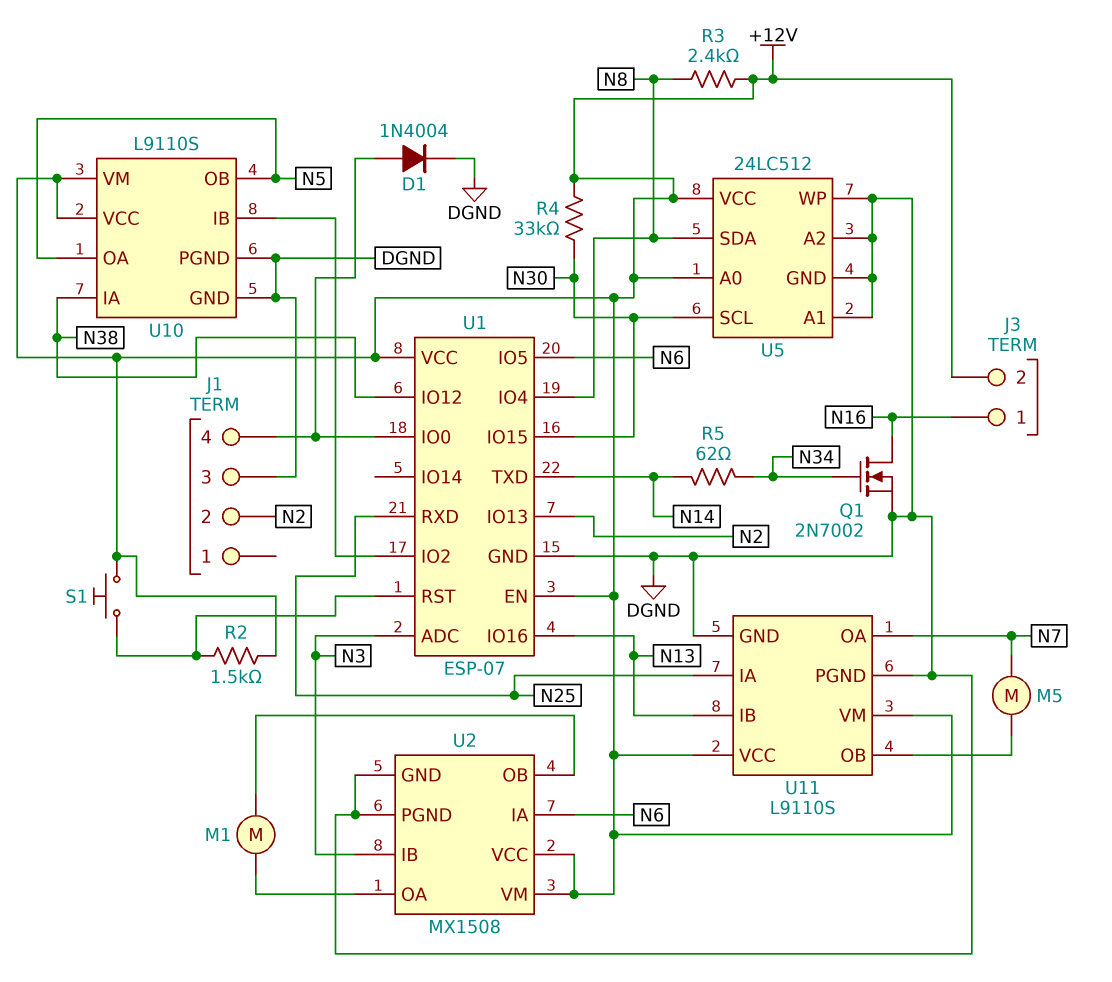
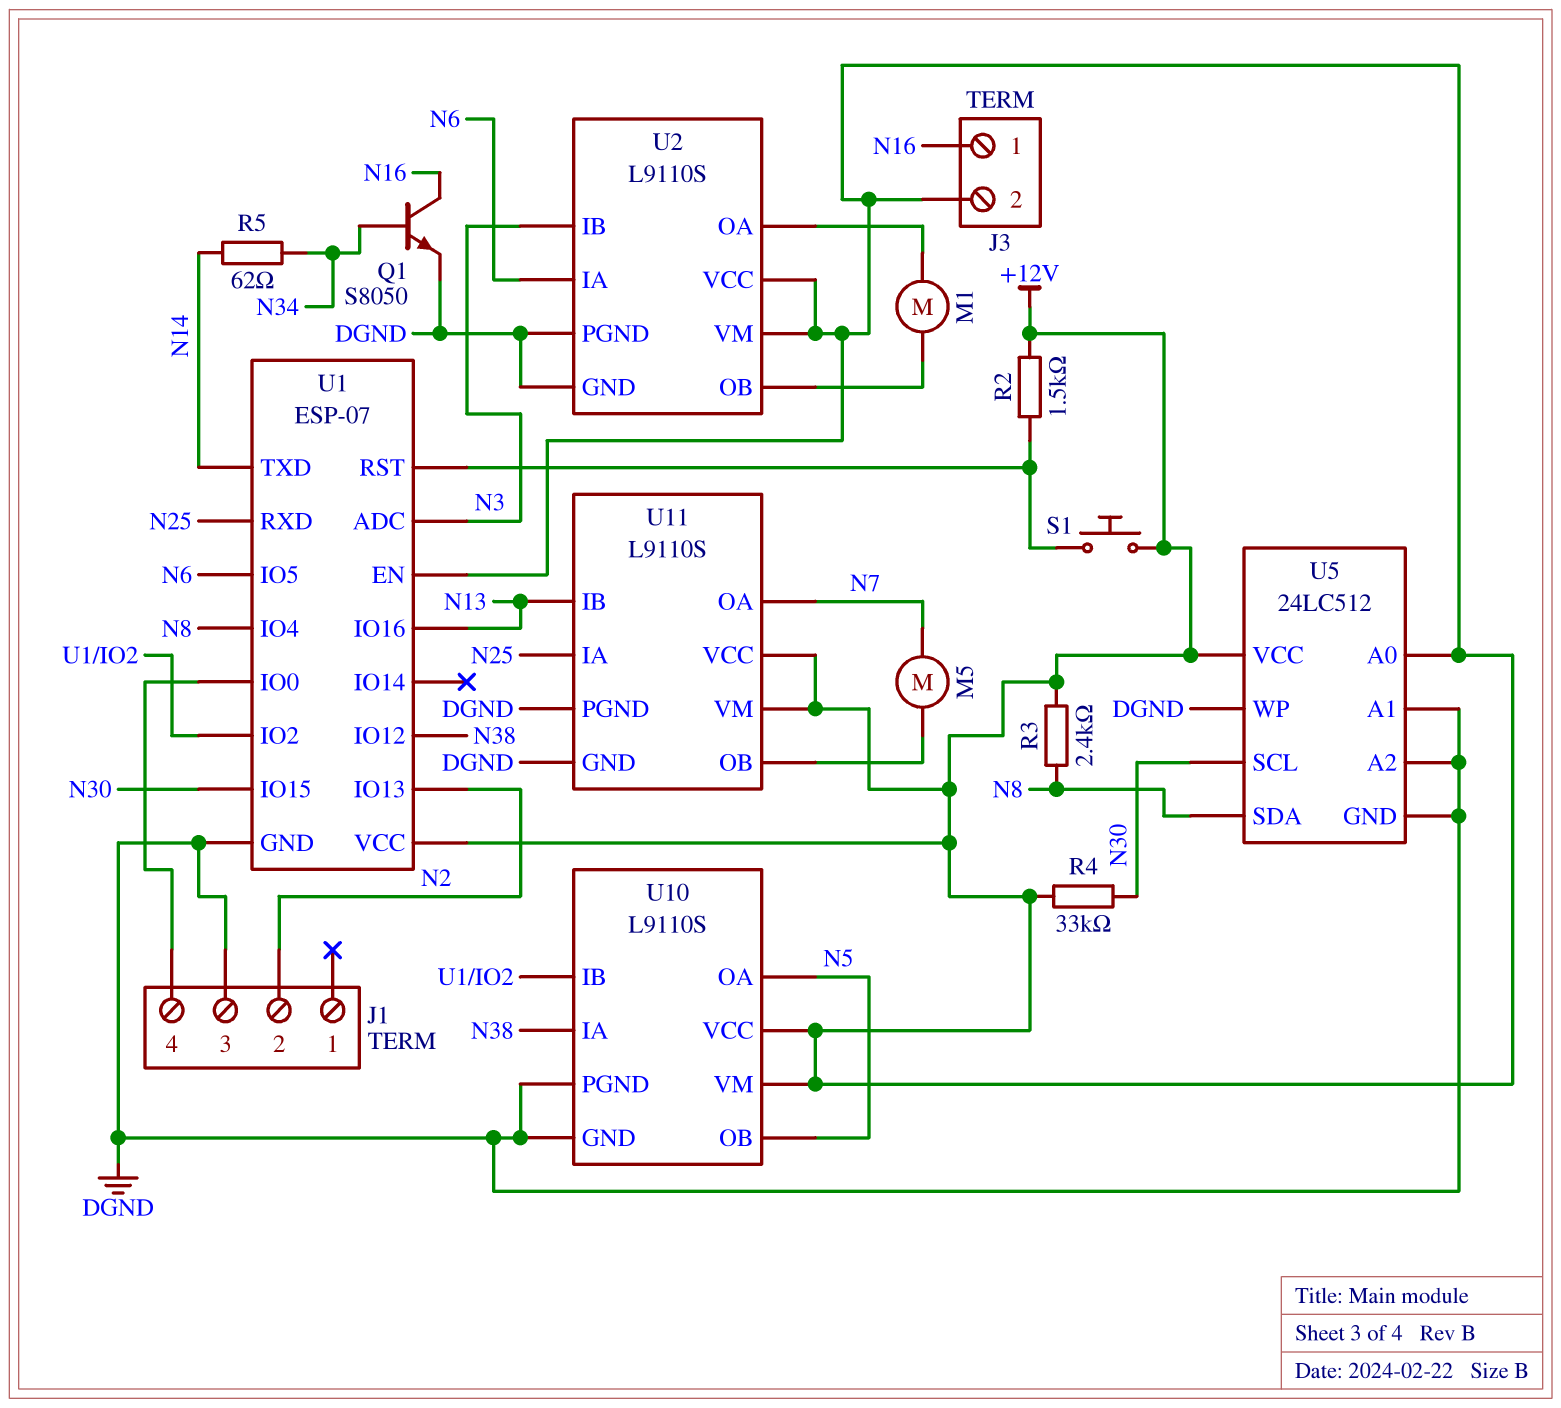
D1: diode 1N4004 (A J1/4, K DGND) -> none
Q1: NMOS 2N7002 (G N34, D N16, S DGND) -> NPN S8050 (B N34, C N16, E DGND)
U2: MX1508 -> L9110S

